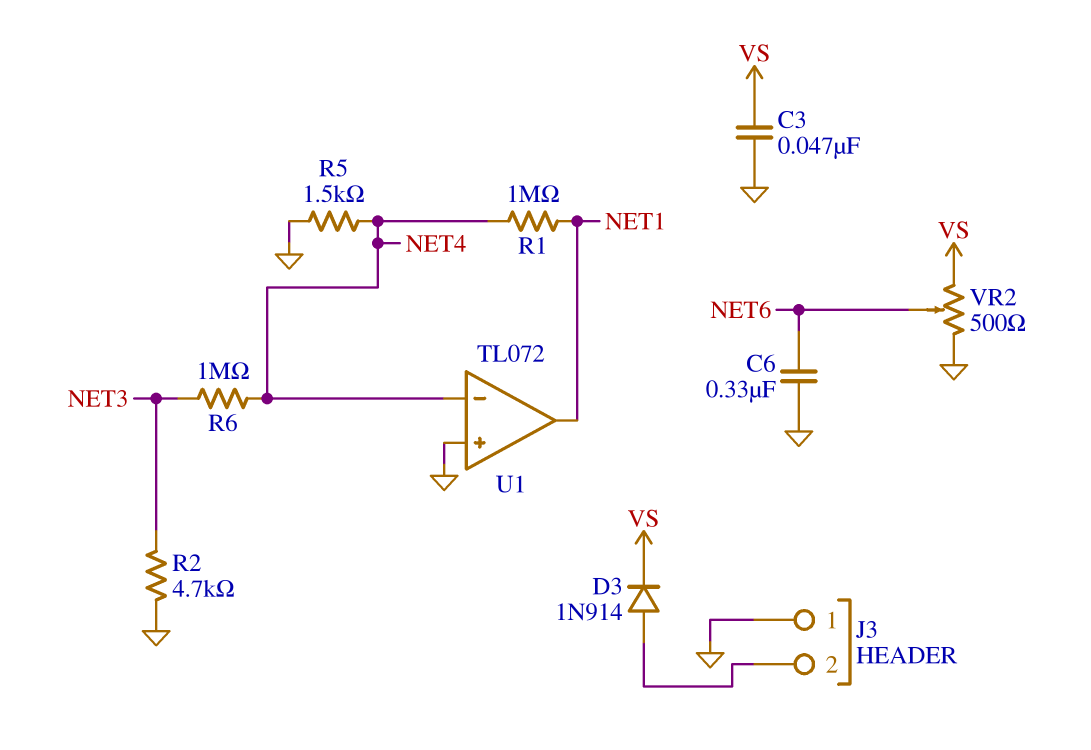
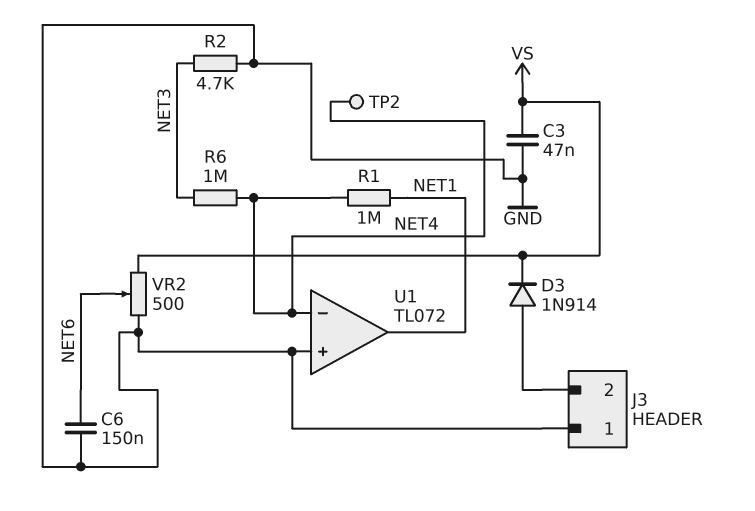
C6: 330nF (GND, NET6) -> 150nF (GND, NET6)
R5: 1.5k (GND, NET4) -> none
TP2: none -> test point (NET4)

